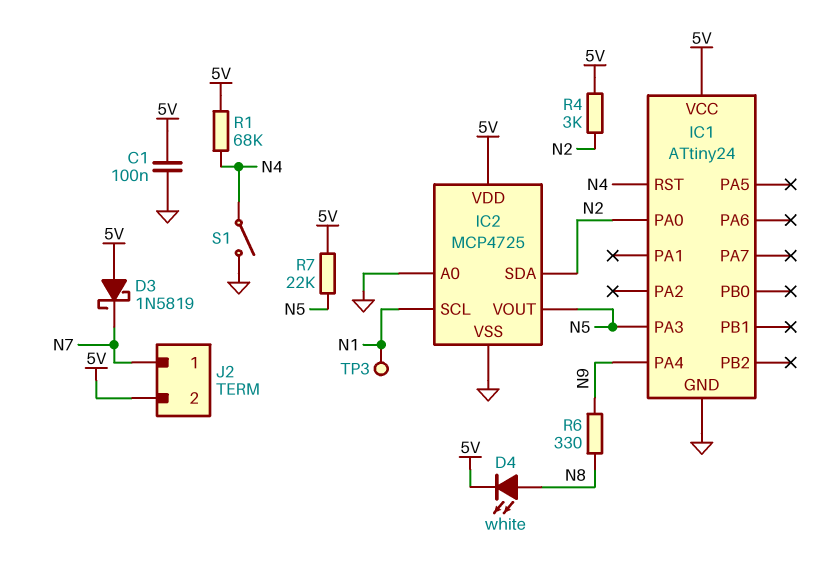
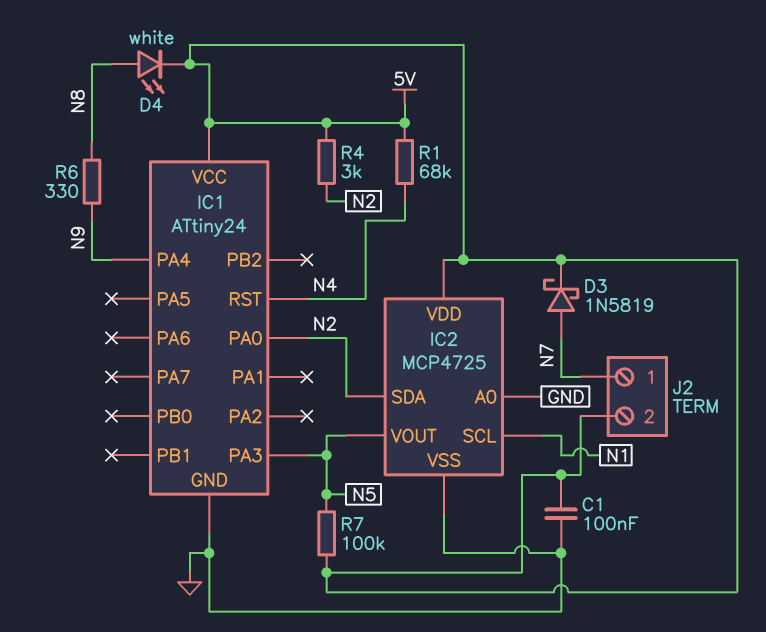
D3: schottky 1N5819 (A 5V, K N7) -> schottky 1N5819 (A N7, K 5V)
R7: 22k (5V, N5) -> 100k (5V, N5)
S1: switch (GND, N4) -> none
TP3: test point (N1) -> none

